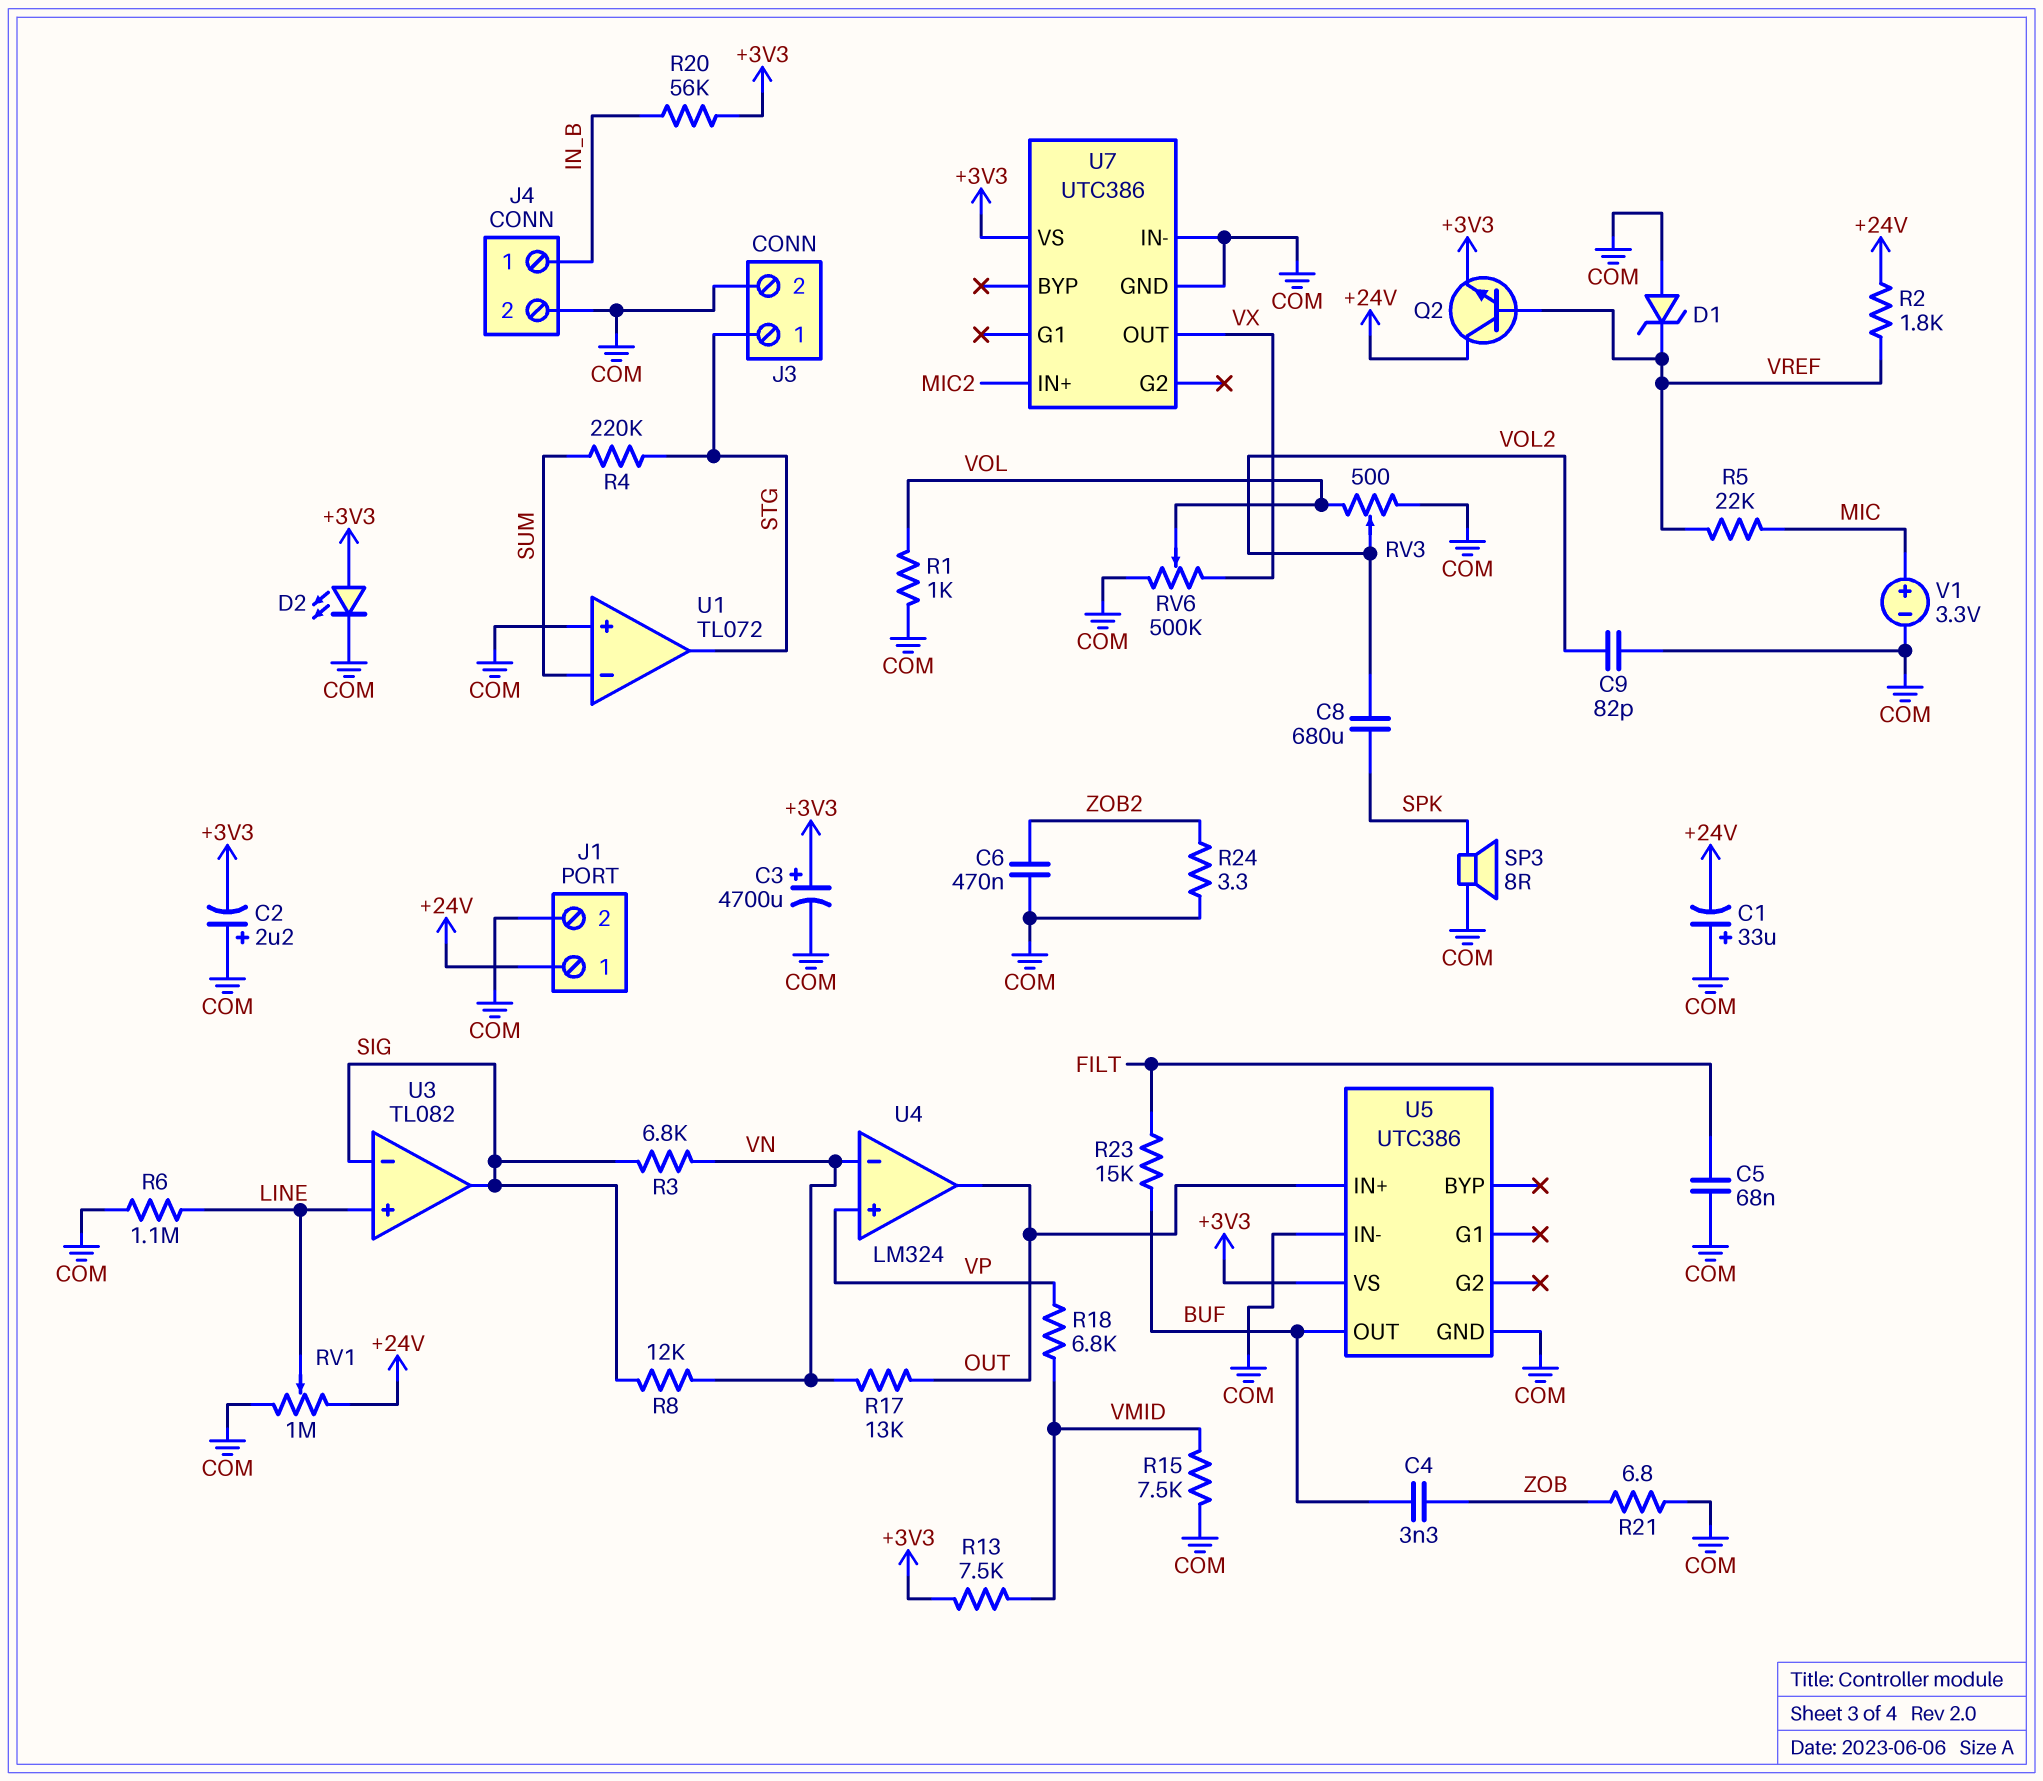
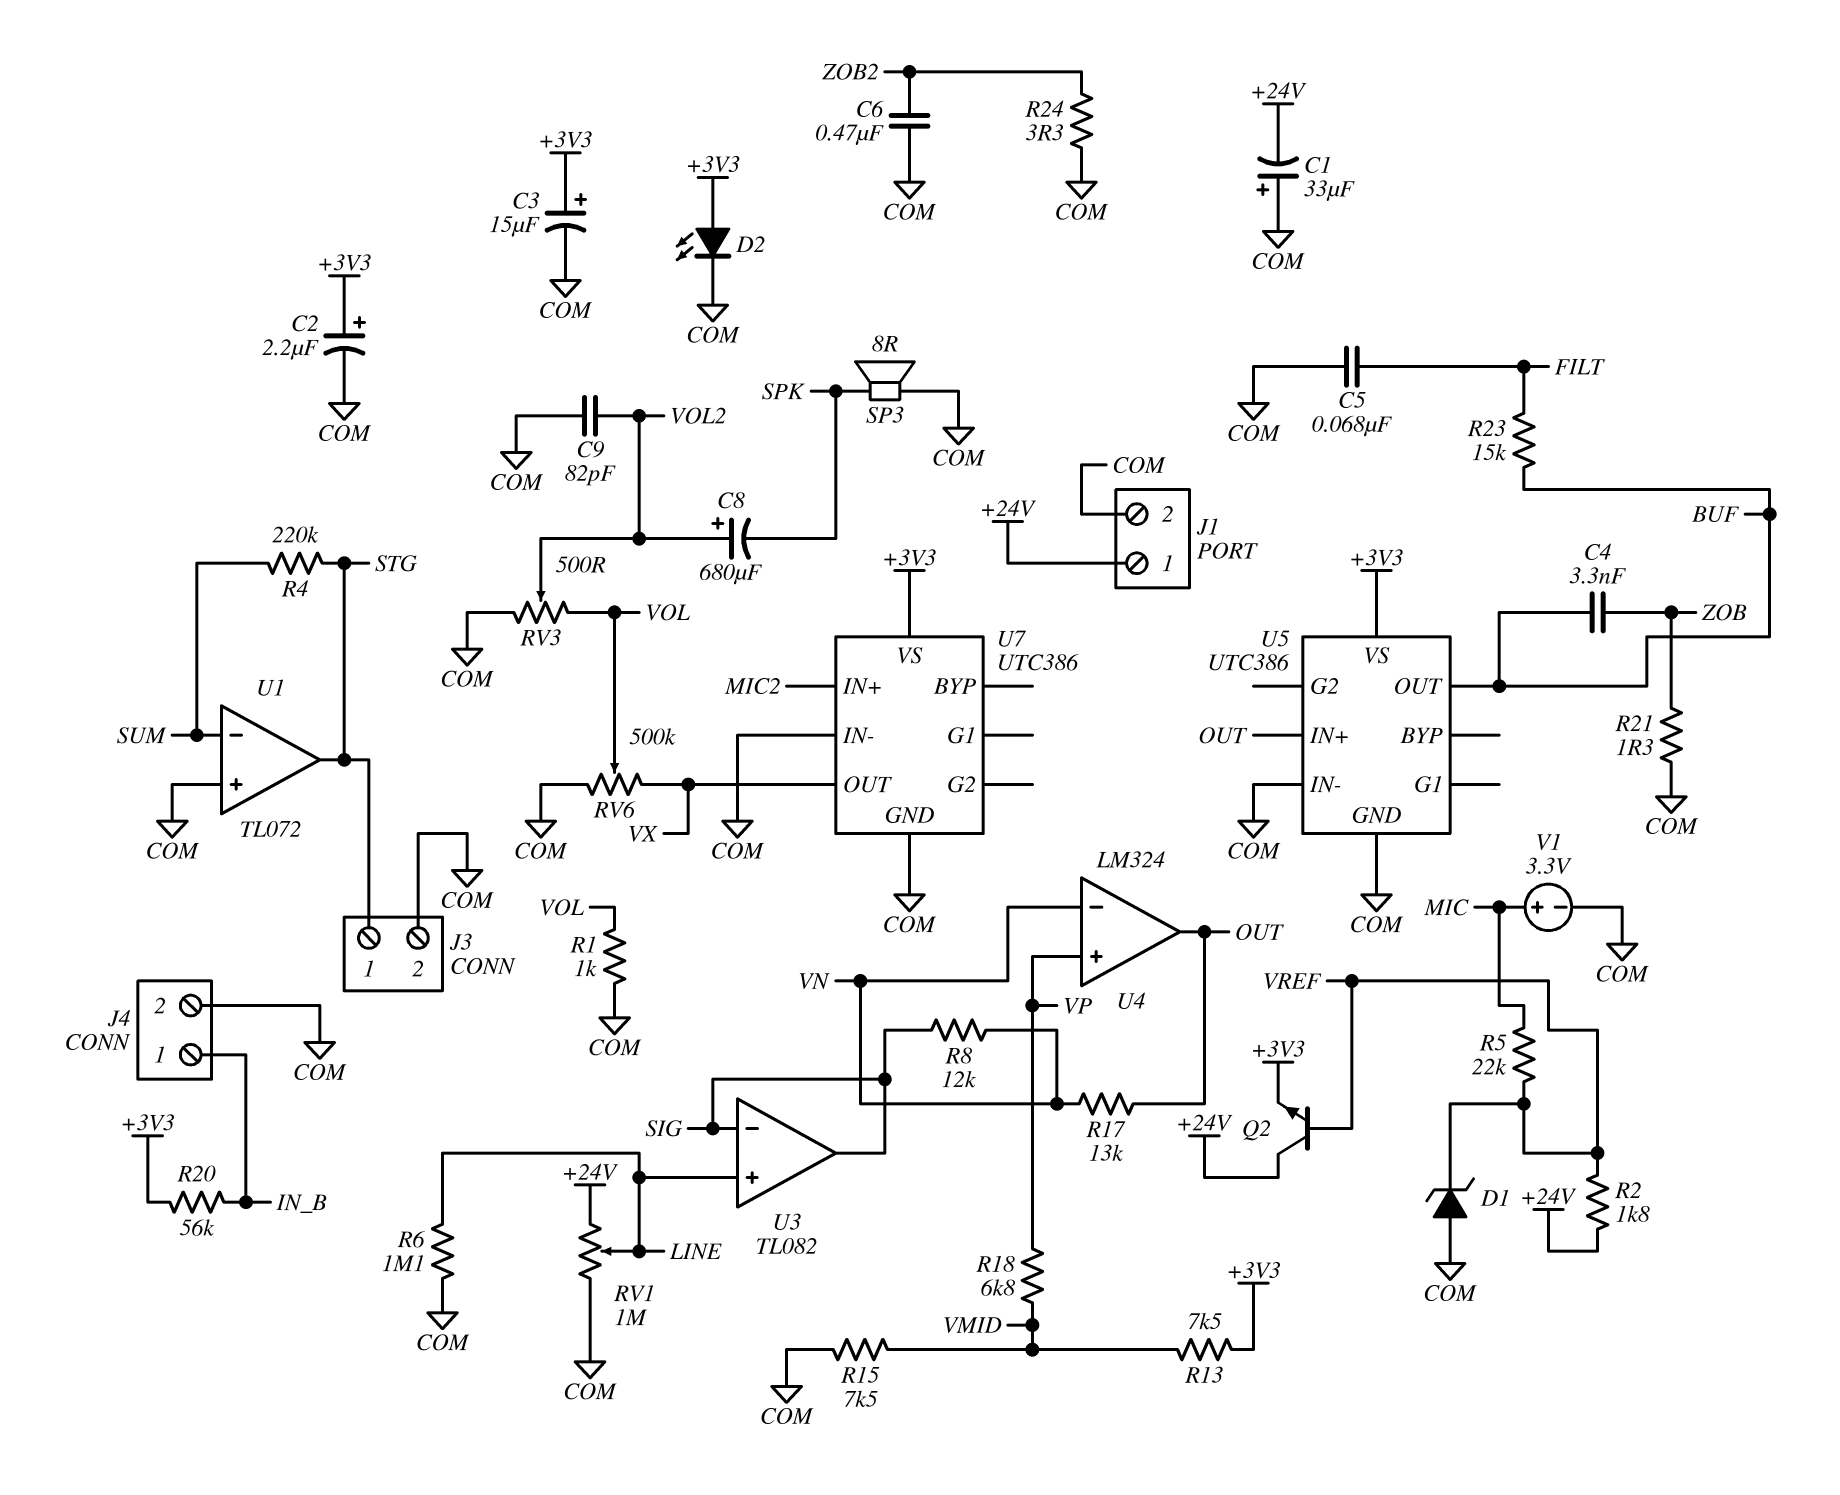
C2: 2.2uF (plus COM, minus +3V3) -> 2.2uF (plus +3V3, minus COM)
C3: 4700uF (plus +3V3, minus COM) -> 15uF (plus +3V3, minus COM)
C8: 680uF (SPK, VOL2) -> 680uF (plus VOL2, minus SPK)
R3: 6.8k (SIG, VN) -> none
R21: 6.8 (COM, ZOB) -> 1.3 (COM, ZOB)

